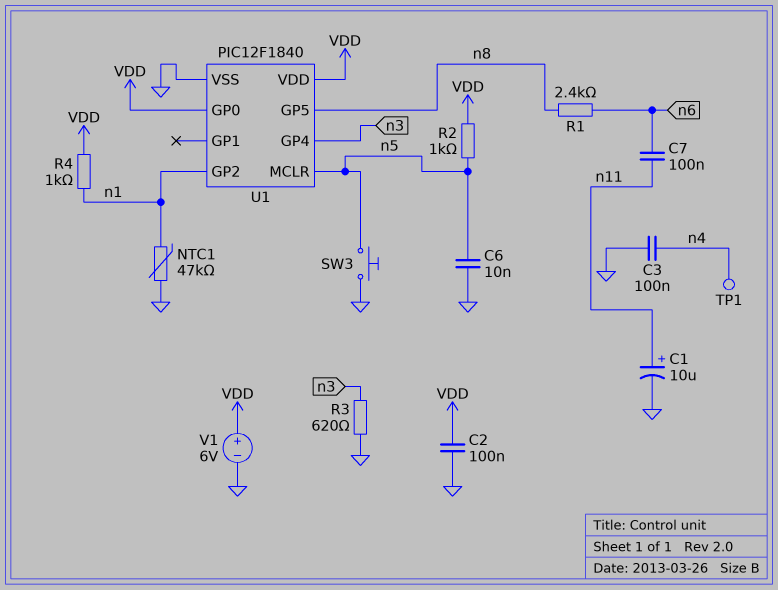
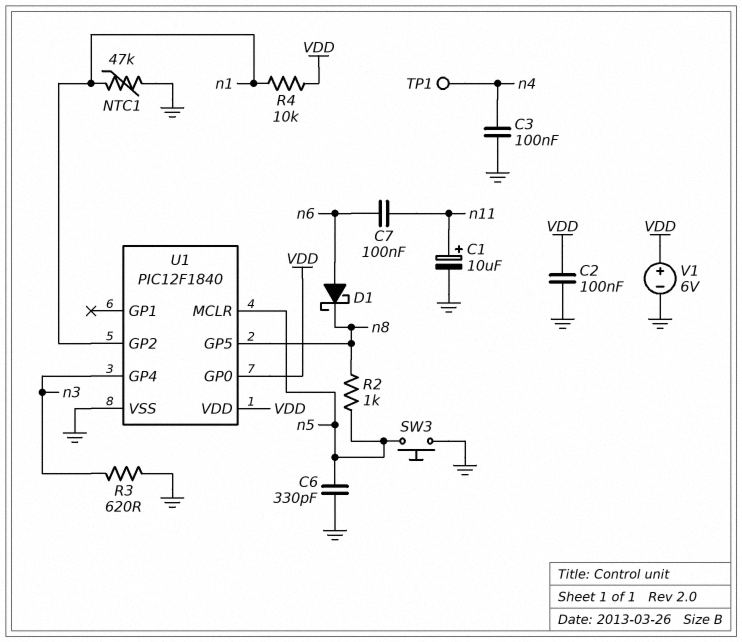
C6: 10nF (GND, n5) -> 330pF (GND, n5)
D1: none -> schottky (A n6, K n8)
R1: 2.4k (n6, n8) -> none
R2: 1k (VDD, n5) -> 1k (n5, n8)
R4: 1k (VDD, n1) -> 10k (VDD, n1)

